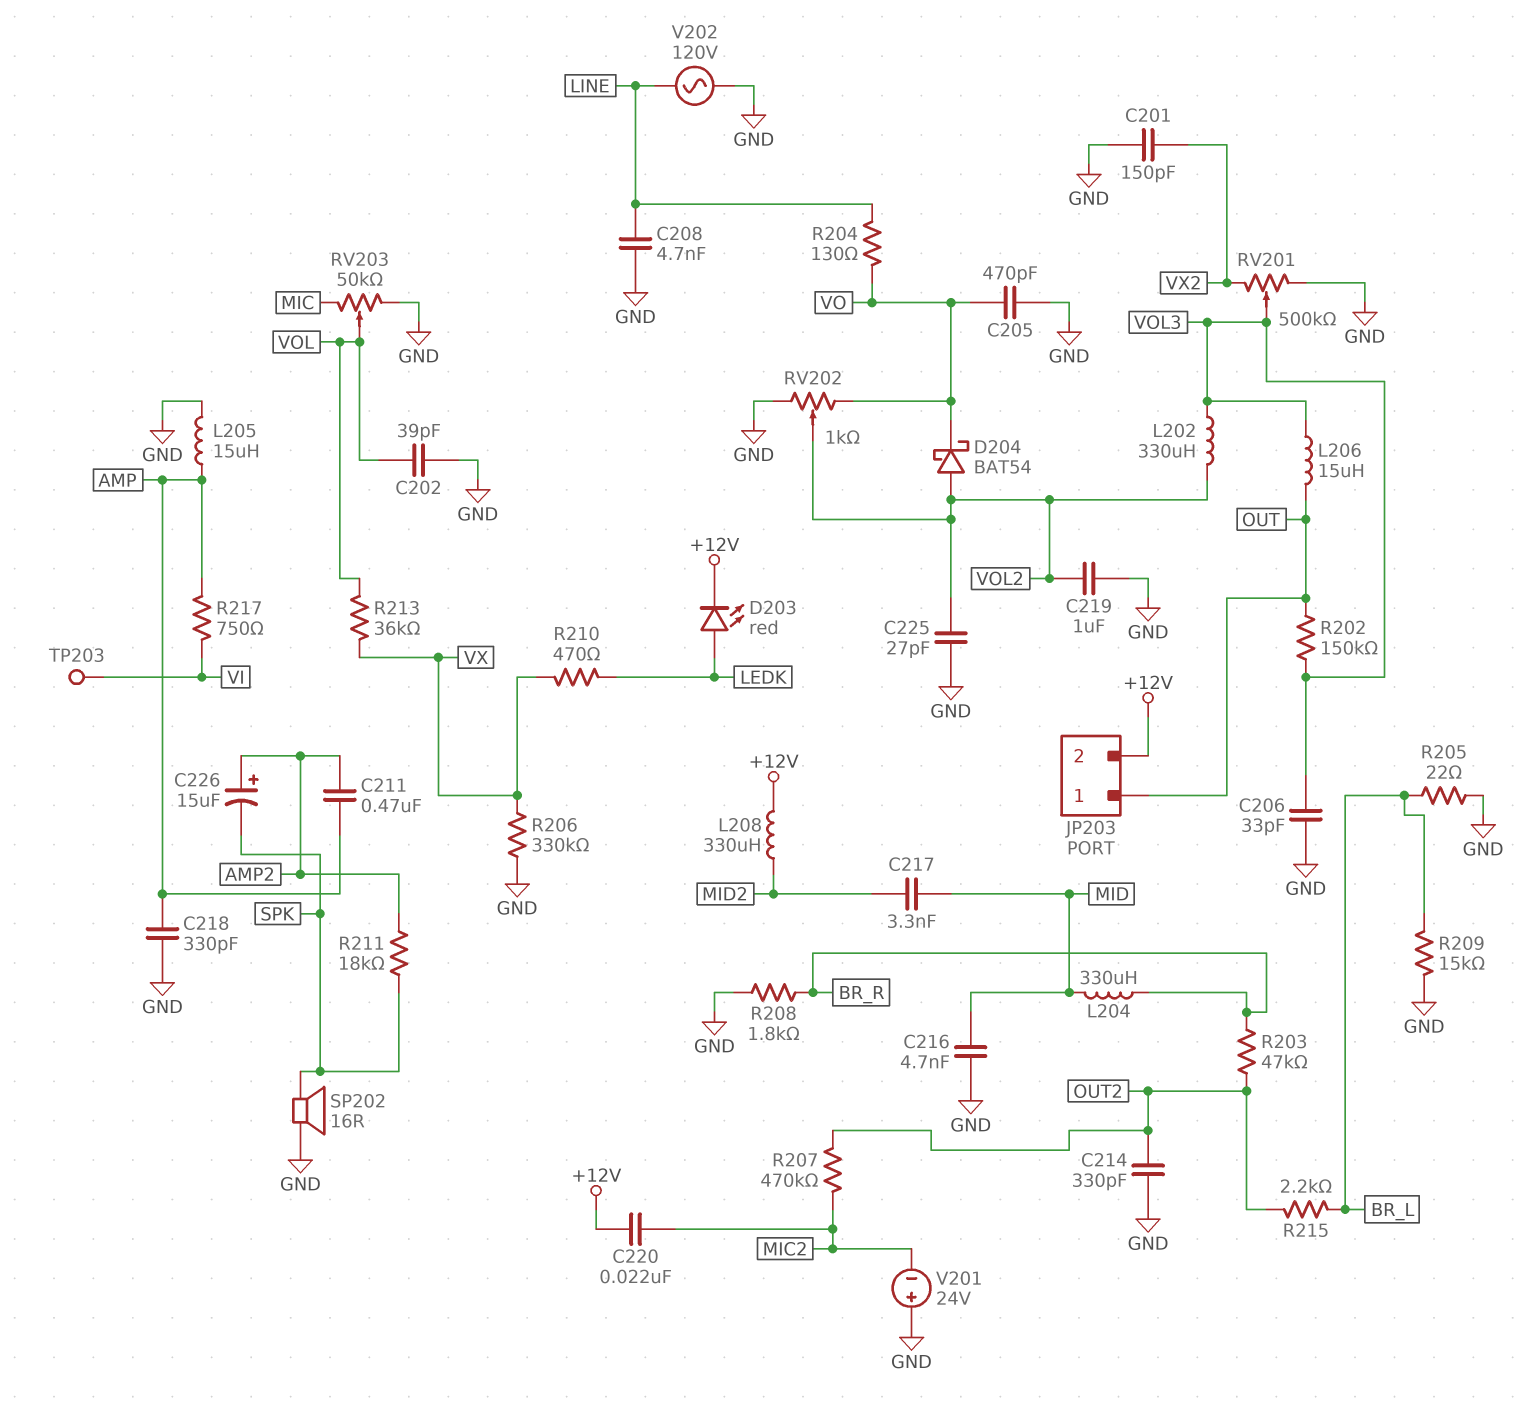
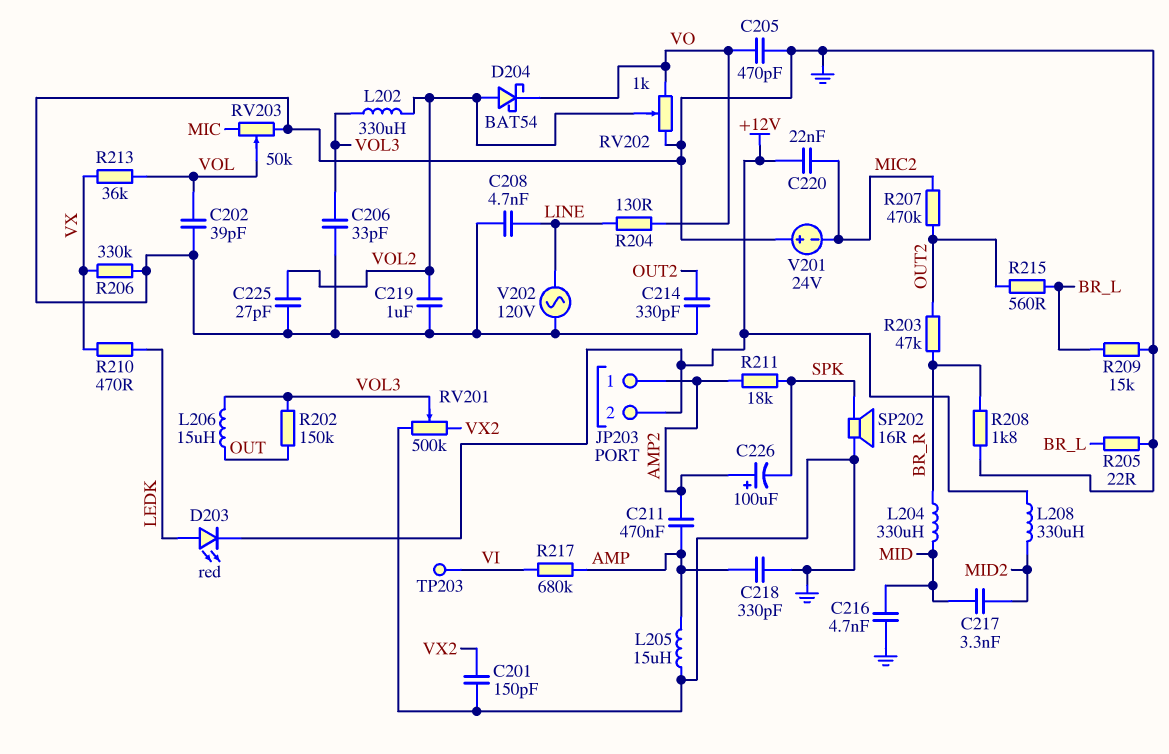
C226: 15uF (plus AMP2, minus SPK) -> 100uF (plus AMP2, minus SPK)
JP203 pin 1: OUT -> AMP2
R215: 2.2k (BR_L, OUT2) -> 560 (BR_L, OUT2)
R217: 750 (AMP, VI) -> 680k (AMP, VI)

